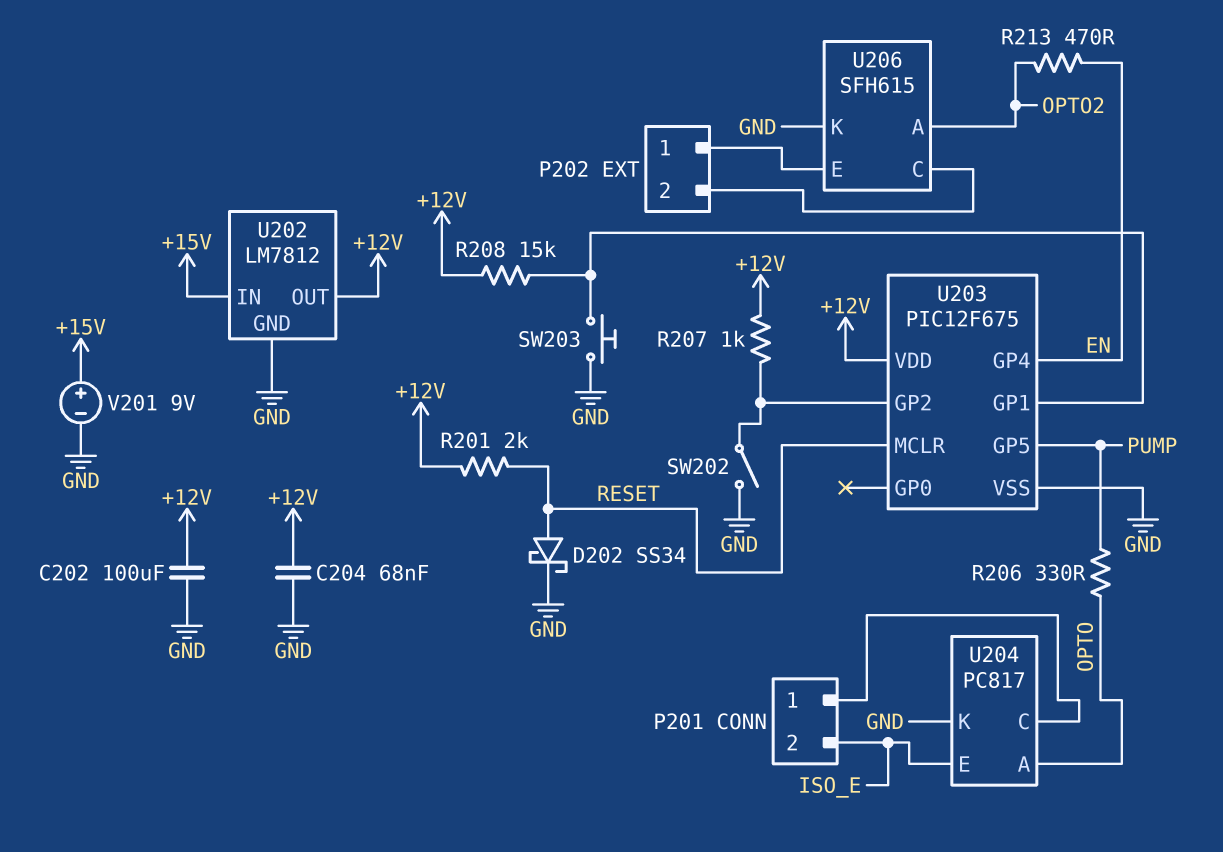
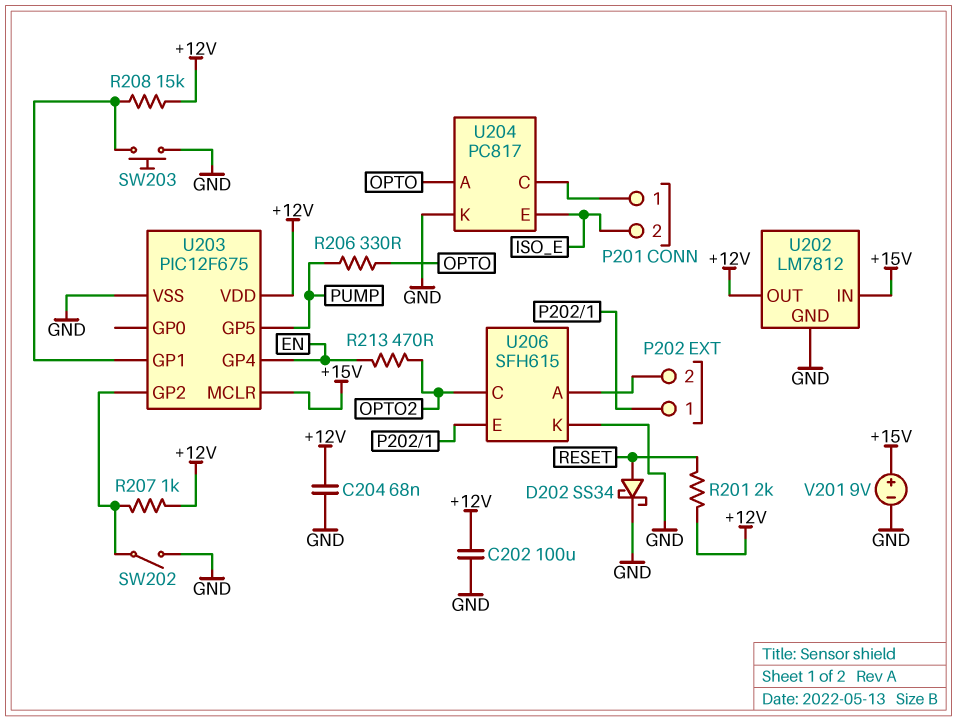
U203 pin MCLR: RESET -> +15V
U206 pin A: OPTO2 -> P202/2
U206 pin C: P202/2 -> OPTO2

